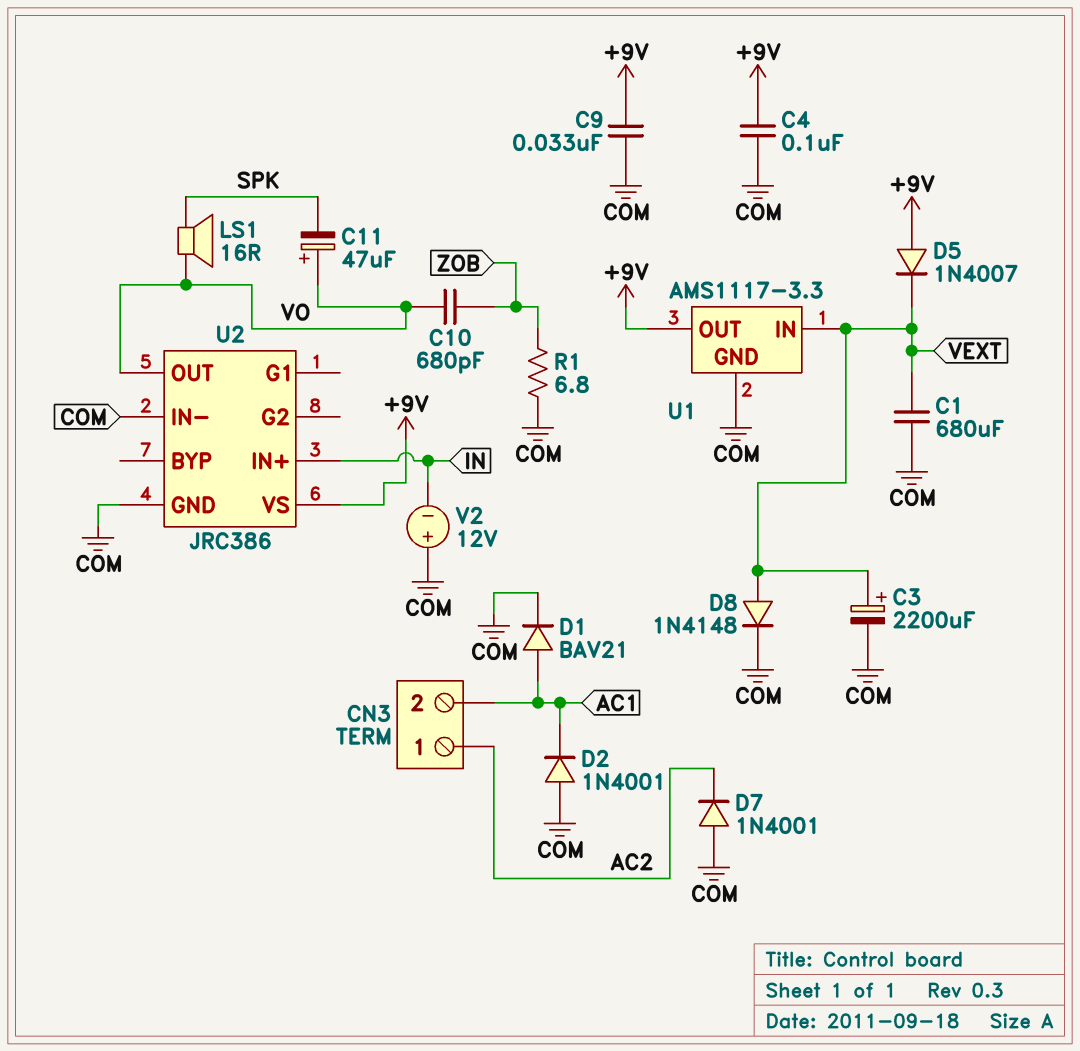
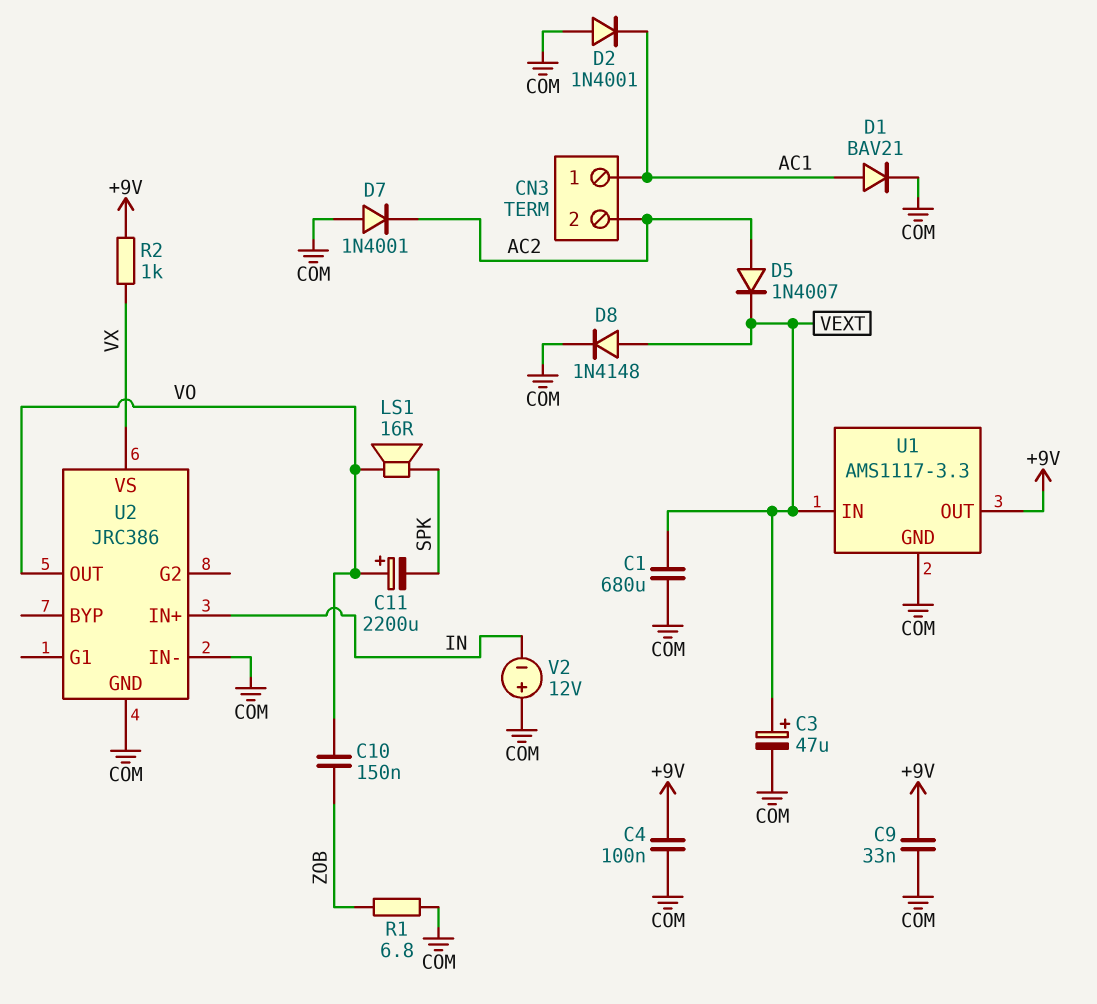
C3: 2200uF (plus VEXT, minus COM) -> 47uF (plus VEXT, minus COM)
C10: 680pF (VO, ZOB) -> 150nF (VO, ZOB)
C11: 47uF (plus VO, minus SPK) -> 2200uF (plus VO, minus SPK)
CN3 pin 1: AC2 -> AC1
CN3 pin 2: AC1 -> AC2
D5: diode 1N4007 (A +9V, K VEXT) -> diode 1N4007 (A AC2, K VEXT)
R2: none -> 1k (+9V, VX)
U2 pin VS: +9V -> VX

